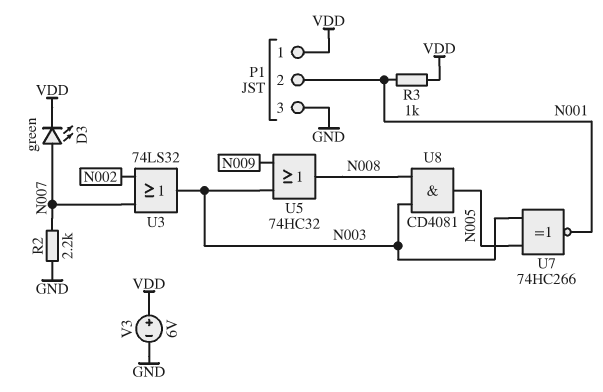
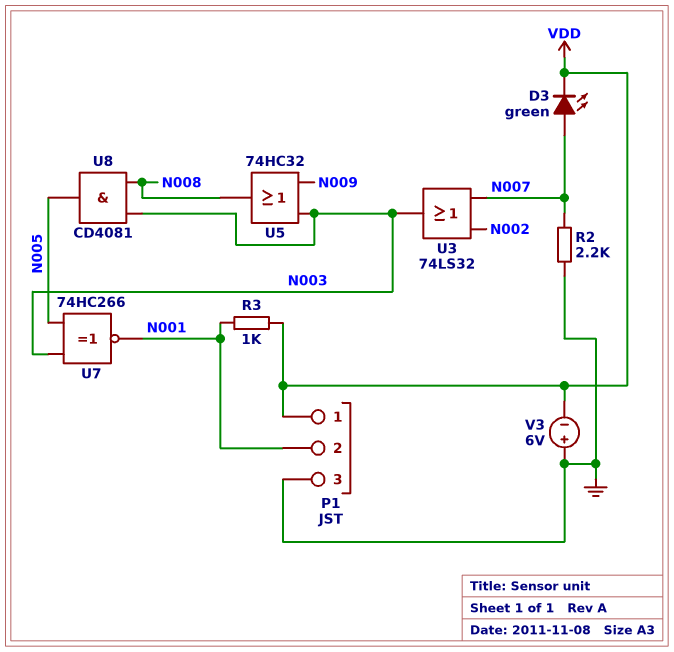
V3: 6V (plus VDD, minus GND) -> 6V (plus GND, minus VDD)

